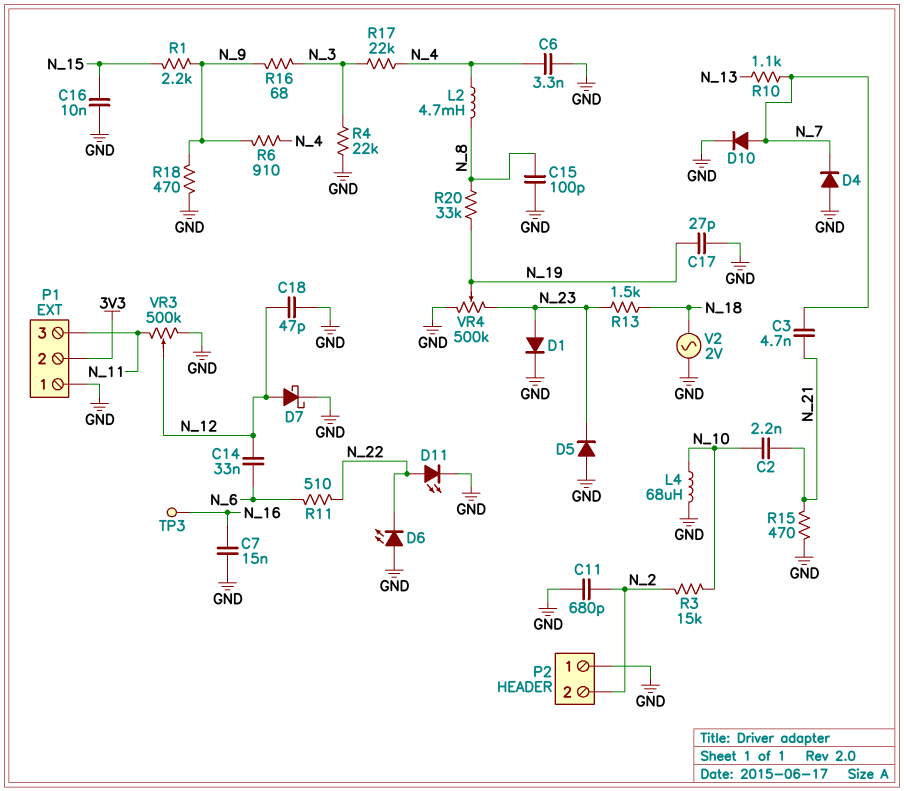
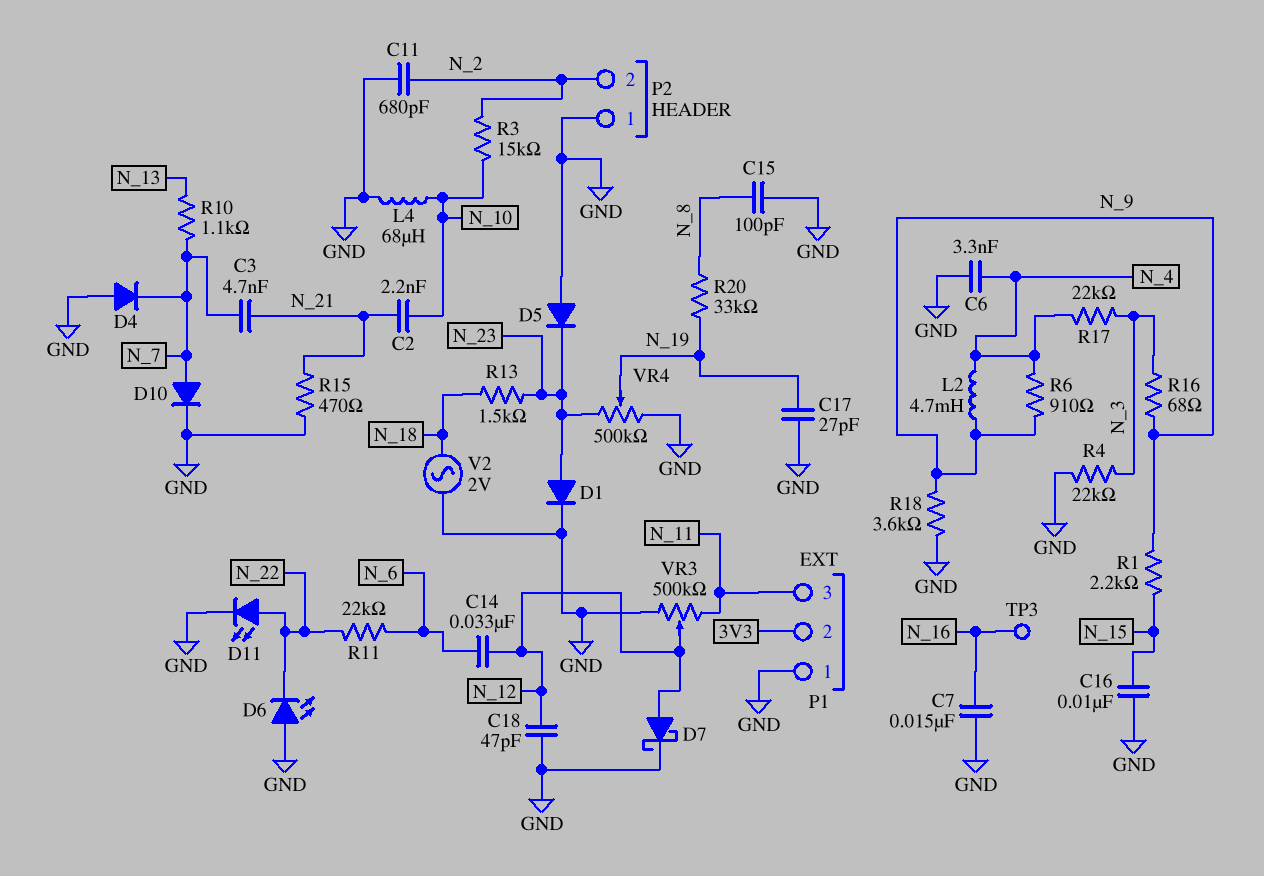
L2: 4.7mH (N_4, N_8) -> 4.7mH (N_4, N_9)
R11: 510 (N_6, N_22) -> 22k (N_6, N_22)
R18: 470 (GND, N_9) -> 3.6k (GND, N_9)

